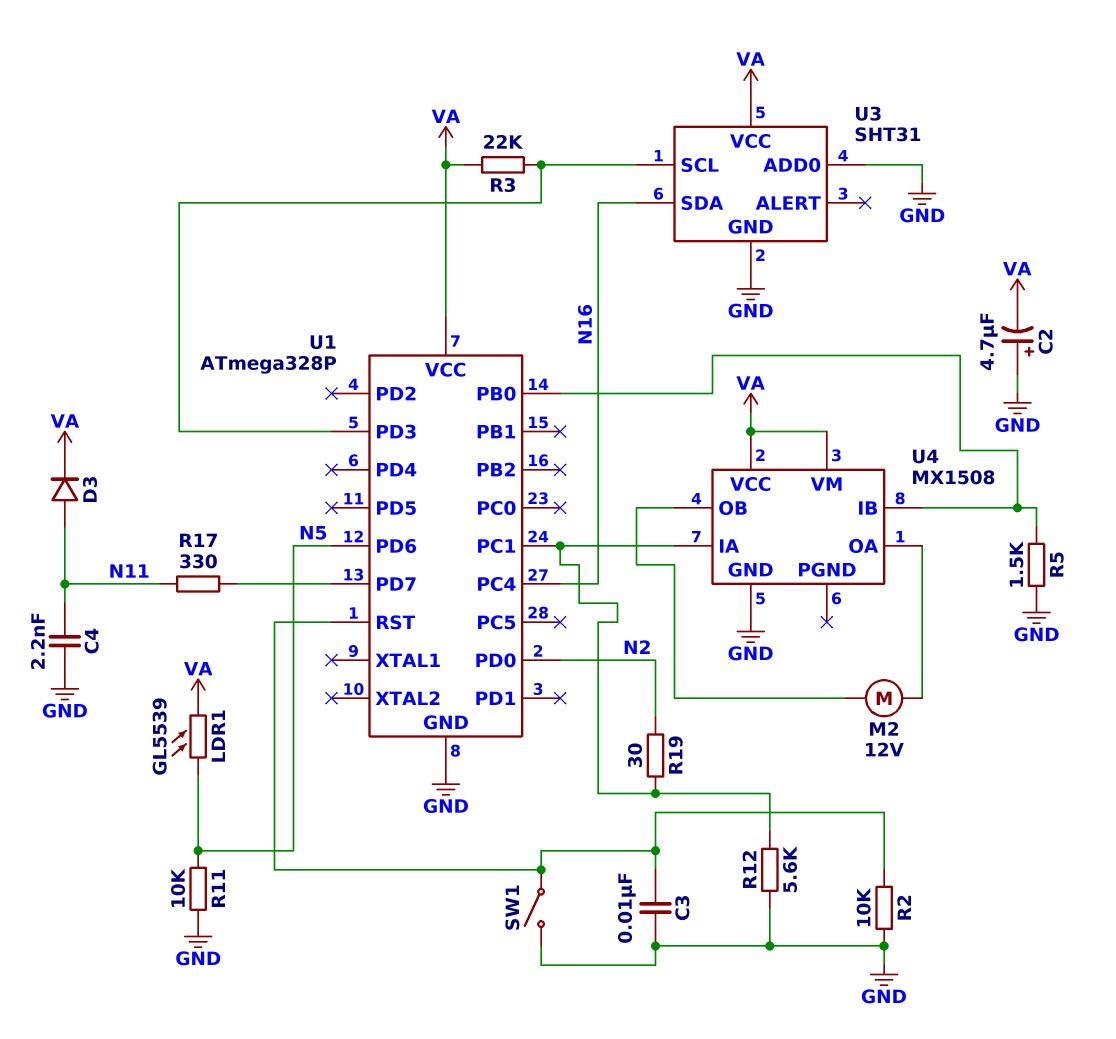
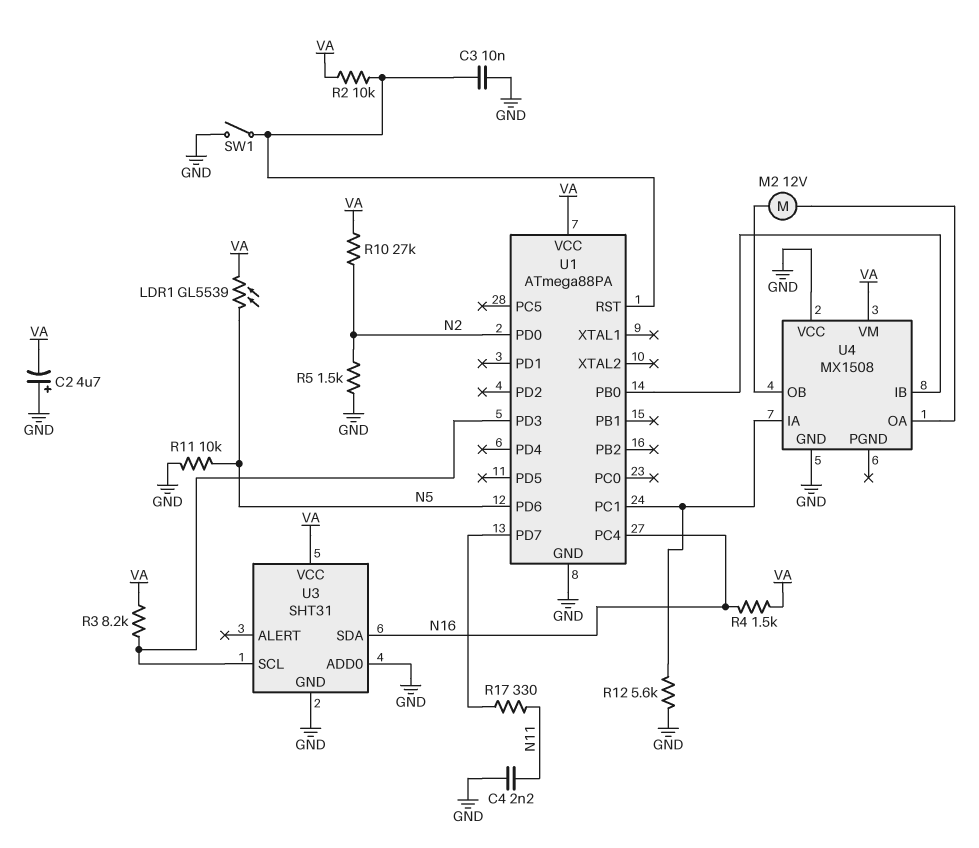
D3: diode (A N11, K VA) -> none
R2: 10k (GND, U1/RST) -> 10k (U1/RST, VA)
R3: 22k (U1/PD3, VA) -> 8.2k (U1/PD3, VA)
R4: none -> 1.5k (N16, VA)
R5: 1.5k (GND, U1/PB0) -> 1.5k (GND, N2)
R10: none -> 27k (N2, VA)
R19: 30 (N2, U1/PC1) -> none
U1: ATmega328P -> ATmega88PA
U4 pin VCC: VA -> GND

